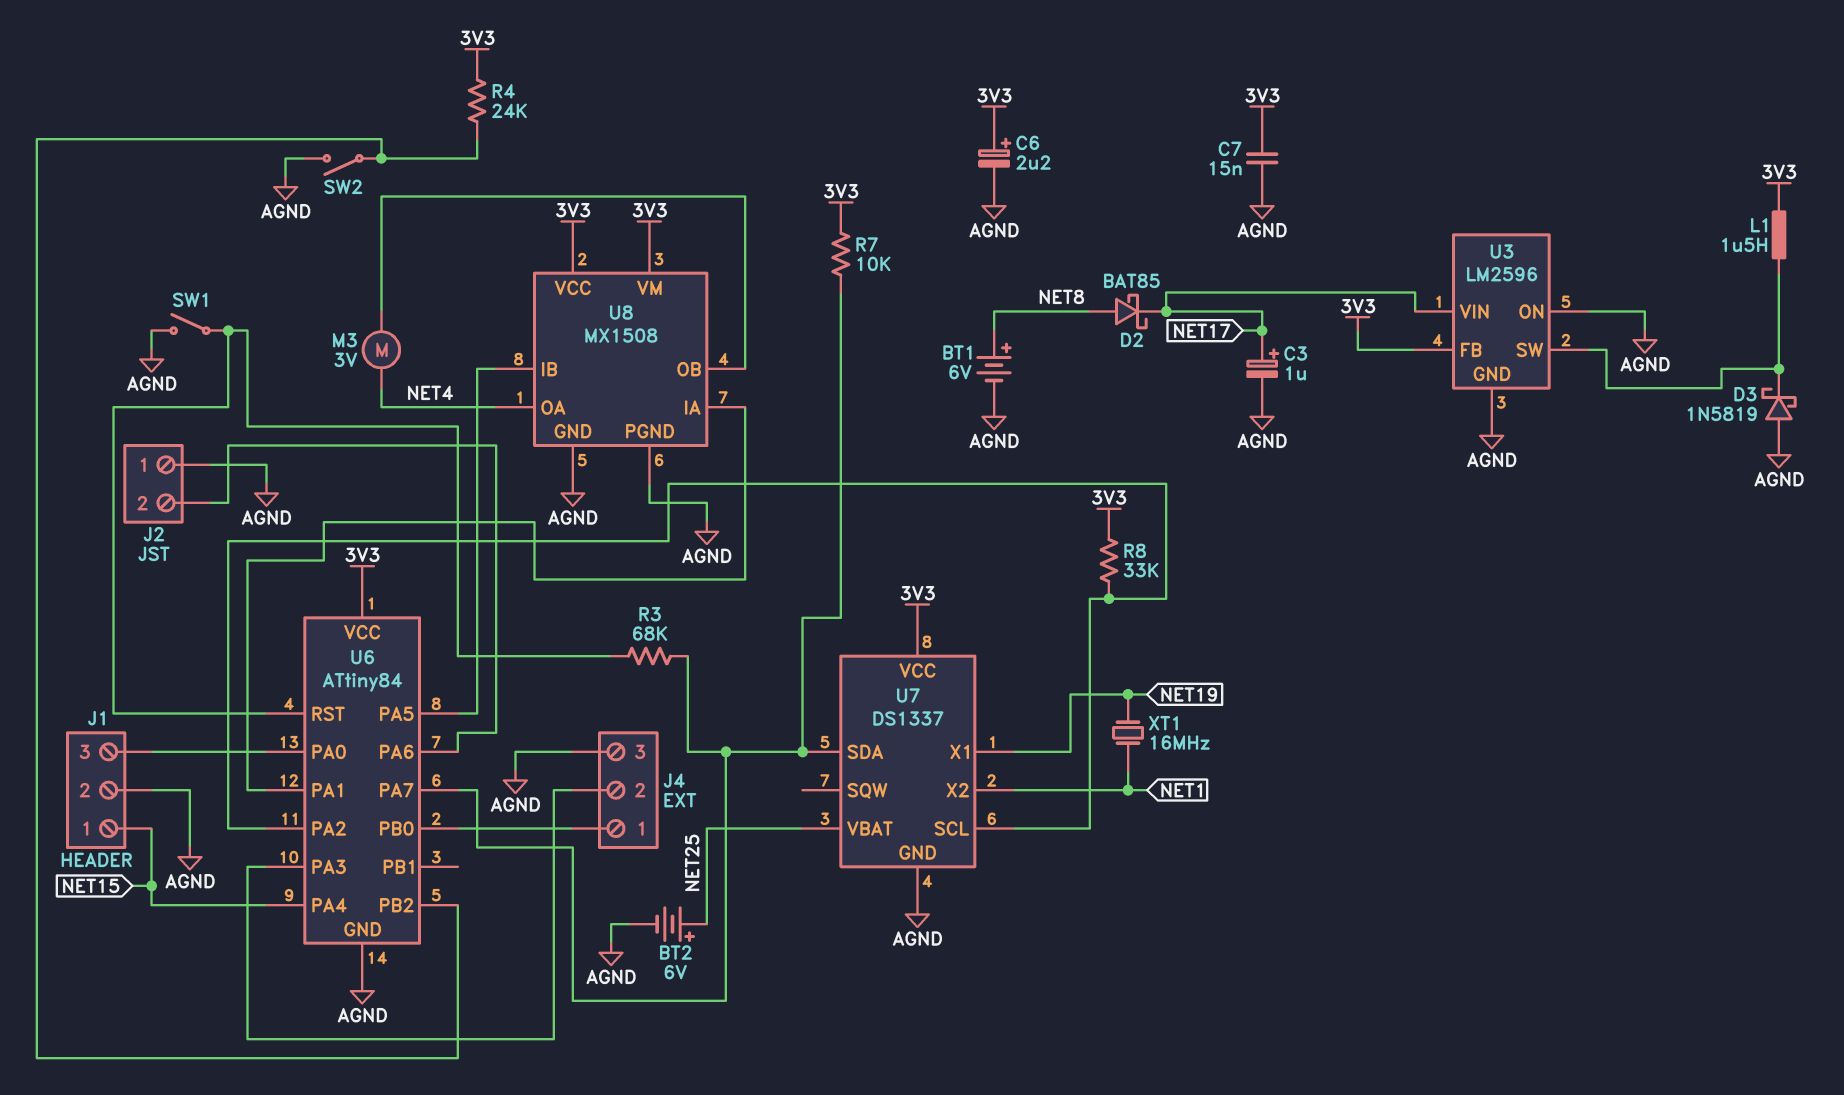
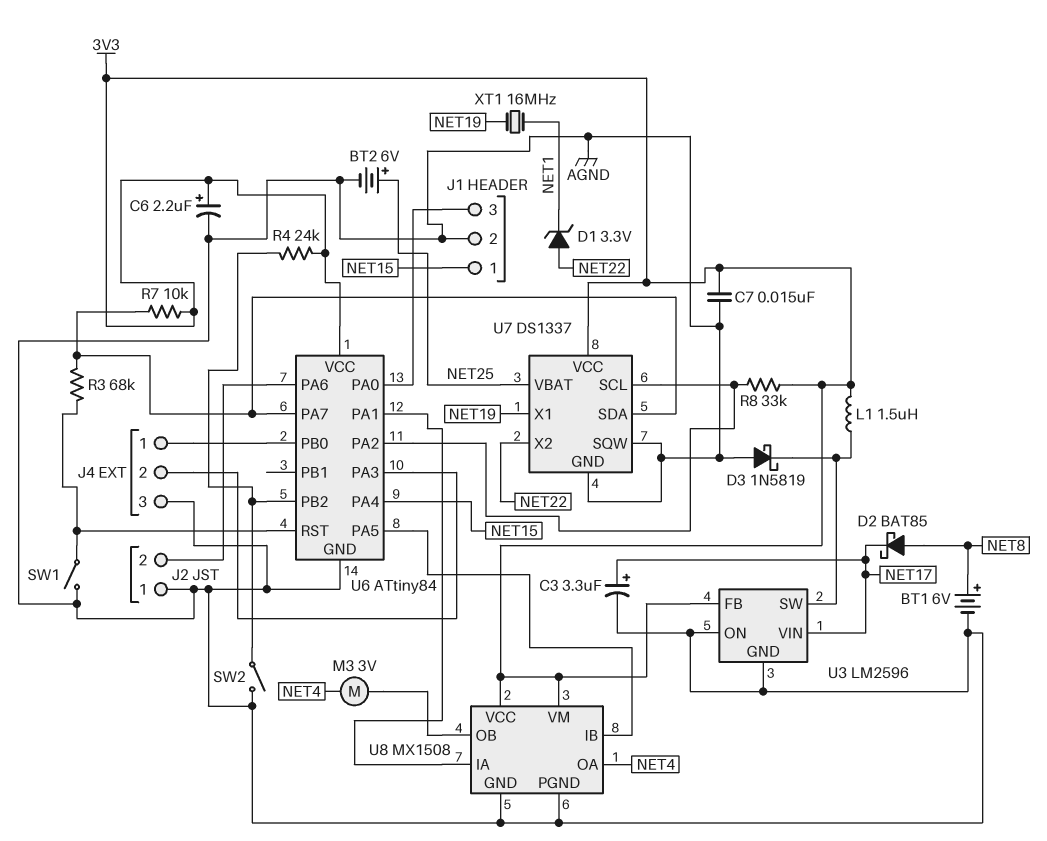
C3: 1uF (plus NET17, minus AGND) -> 3.3uF (plus NET17, minus AGND)
D1: none -> zener 3.3V (A NET22, K NET1)
U7 pin SQW: none -> AGND
U7 pin X2: NET1 -> NET22

